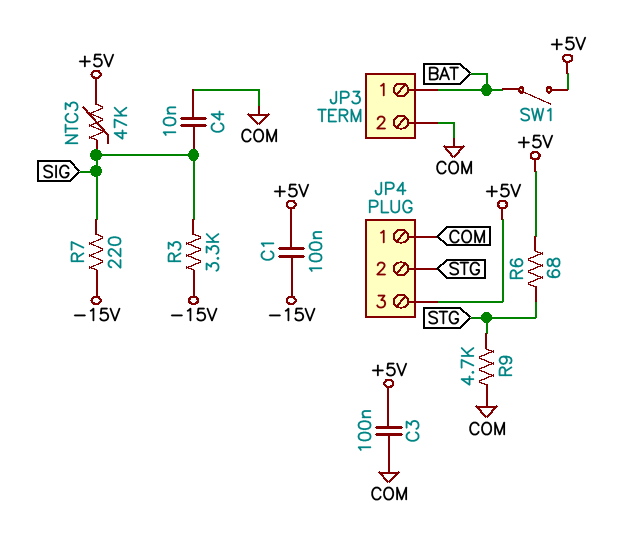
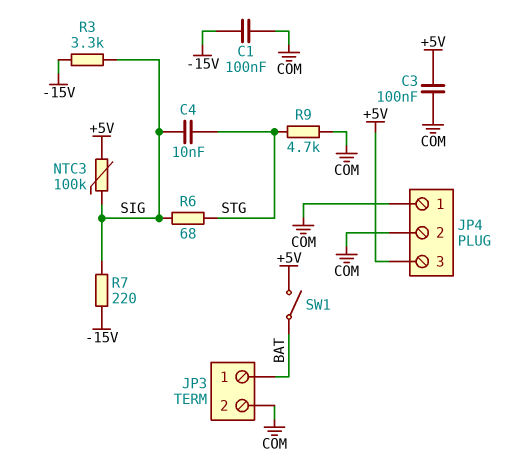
C1: 100nF (+5V, -15V) -> 100nF (-15V, COM)
C4: 10nF (COM, SIG) -> 10nF (SIG, STG)
JP4 pin 2: STG -> COM
NTC3: 47k (+5V, SIG) -> 100k (+5V, SIG)
R6: 68 (+5V, STG) -> 68 (SIG, STG)

